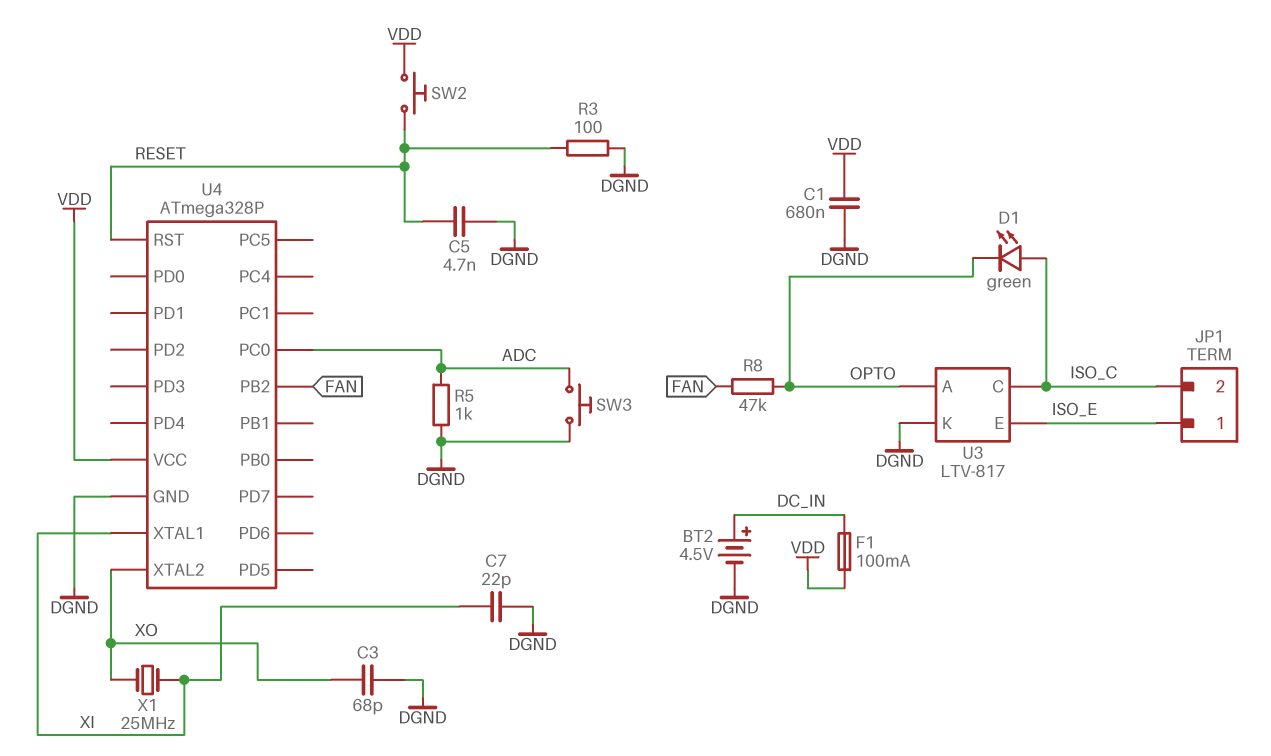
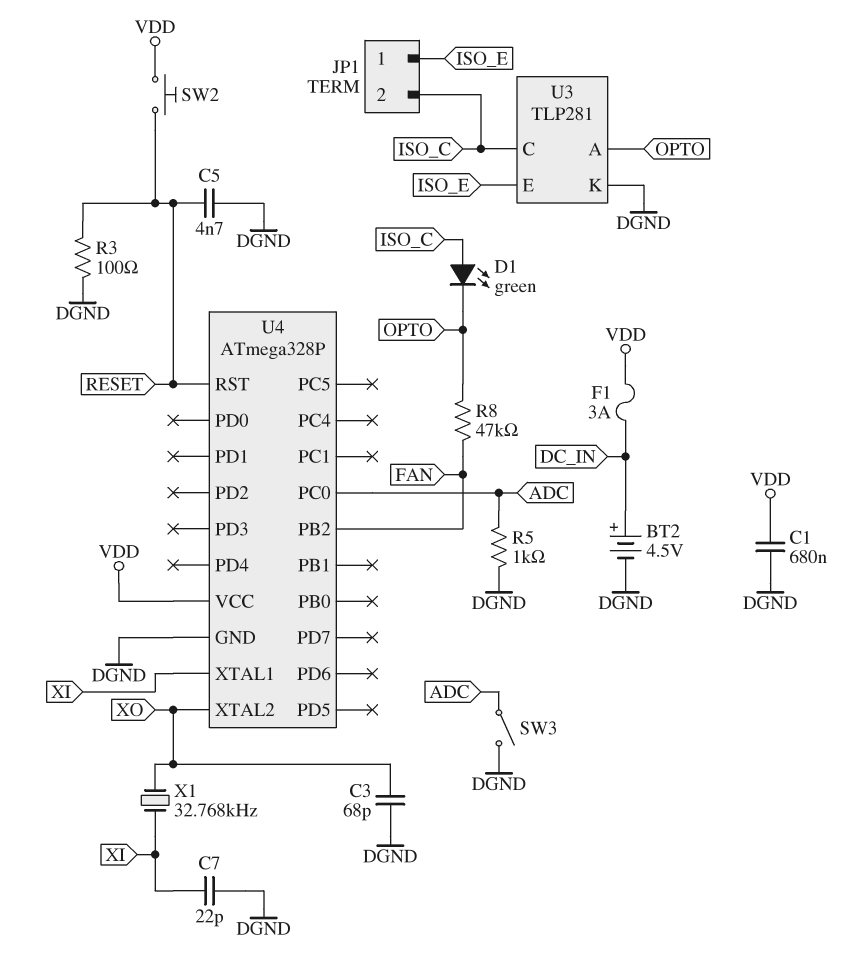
F1: 100mA (DC_IN, VDD) -> 3A (DC_IN, VDD)
SW3: button (ADC, DGND) -> switch (ADC, DGND)
U3: LTV-817 -> TLP281
X1: 25MHz (XI, XO) -> 32.768kHz (XI, XO)

